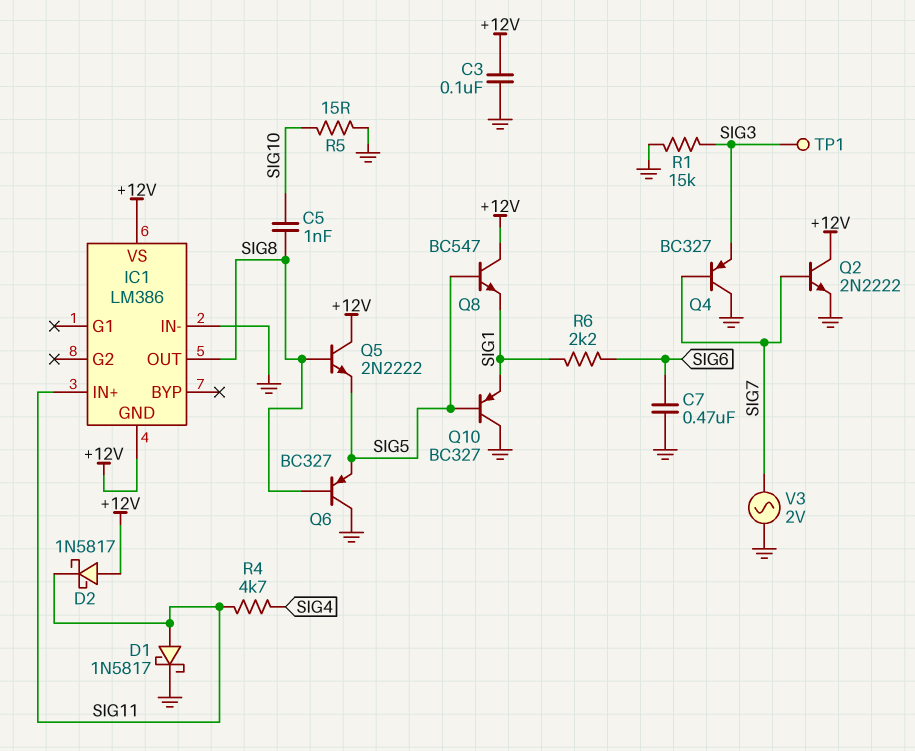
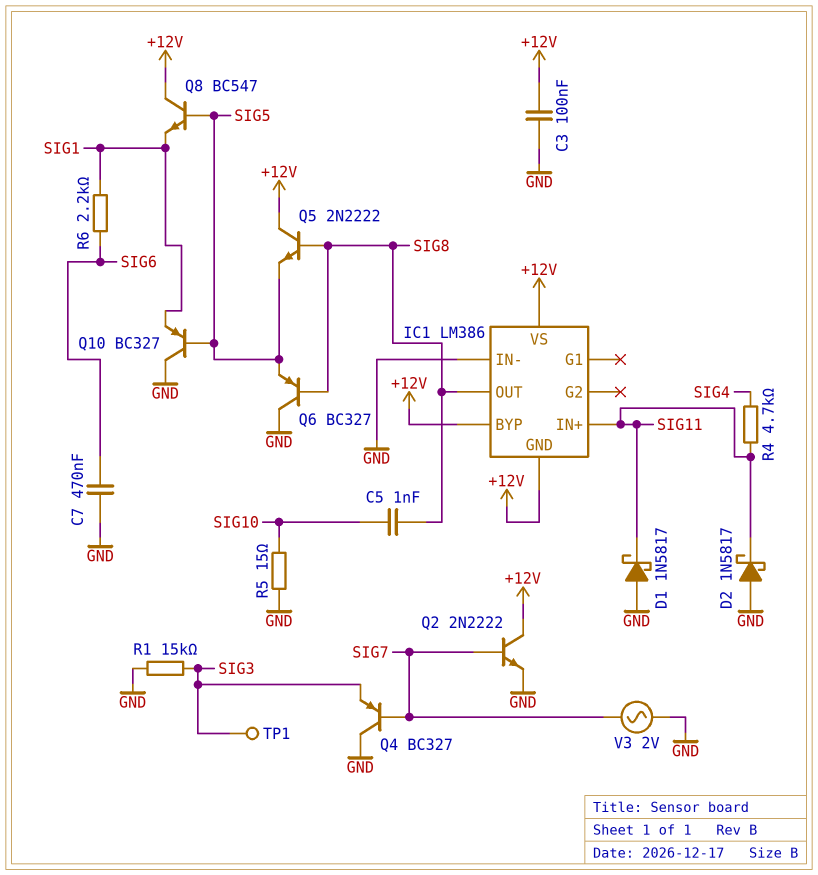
D1: schottky 1N5817 (A SIG11, K GND) -> schottky 1N5817 (A GND, K SIG11)
D2: schottky 1N5817 (A +12V, K SIG11) -> schottky 1N5817 (A GND, K SIG11)
IC1 pin BYP: none -> +12V

